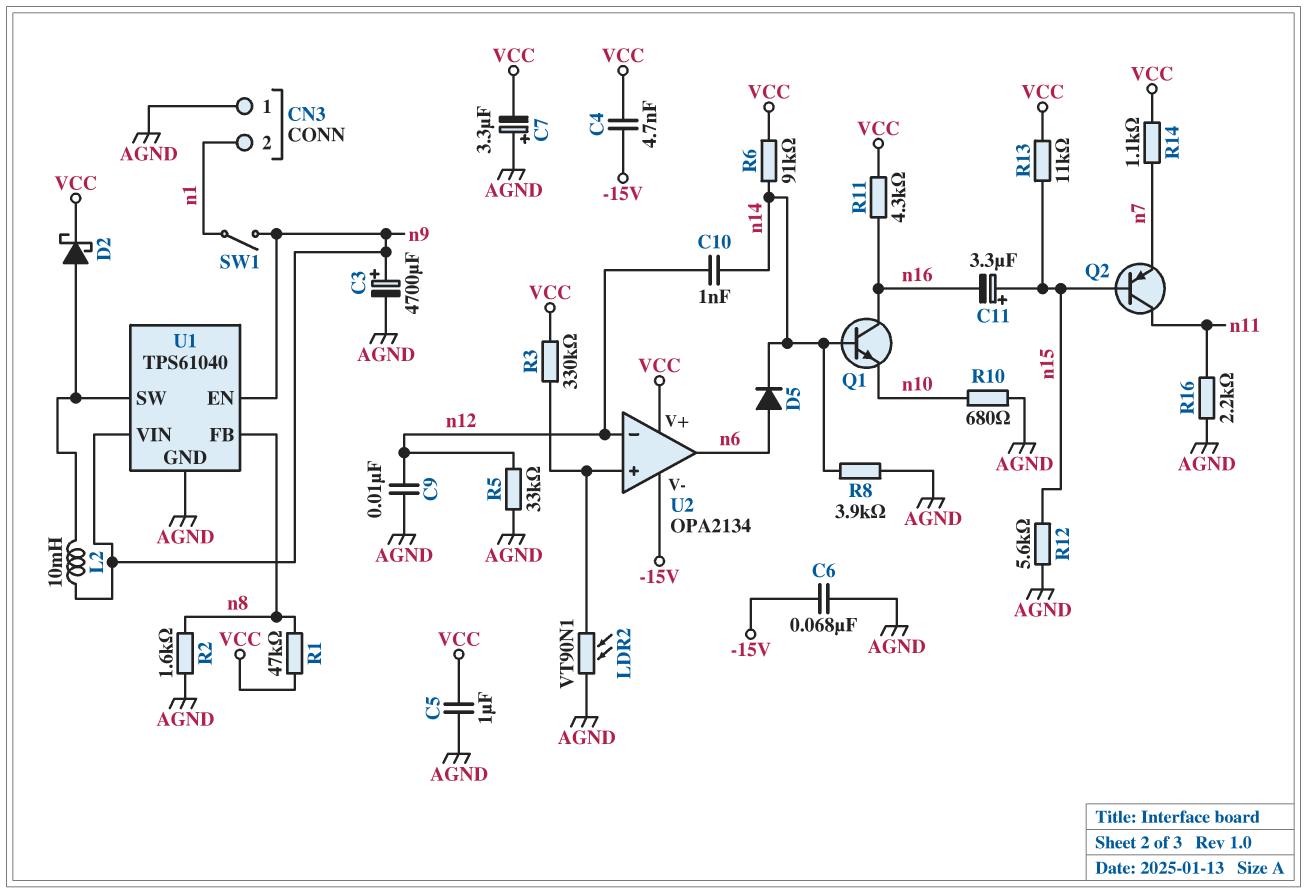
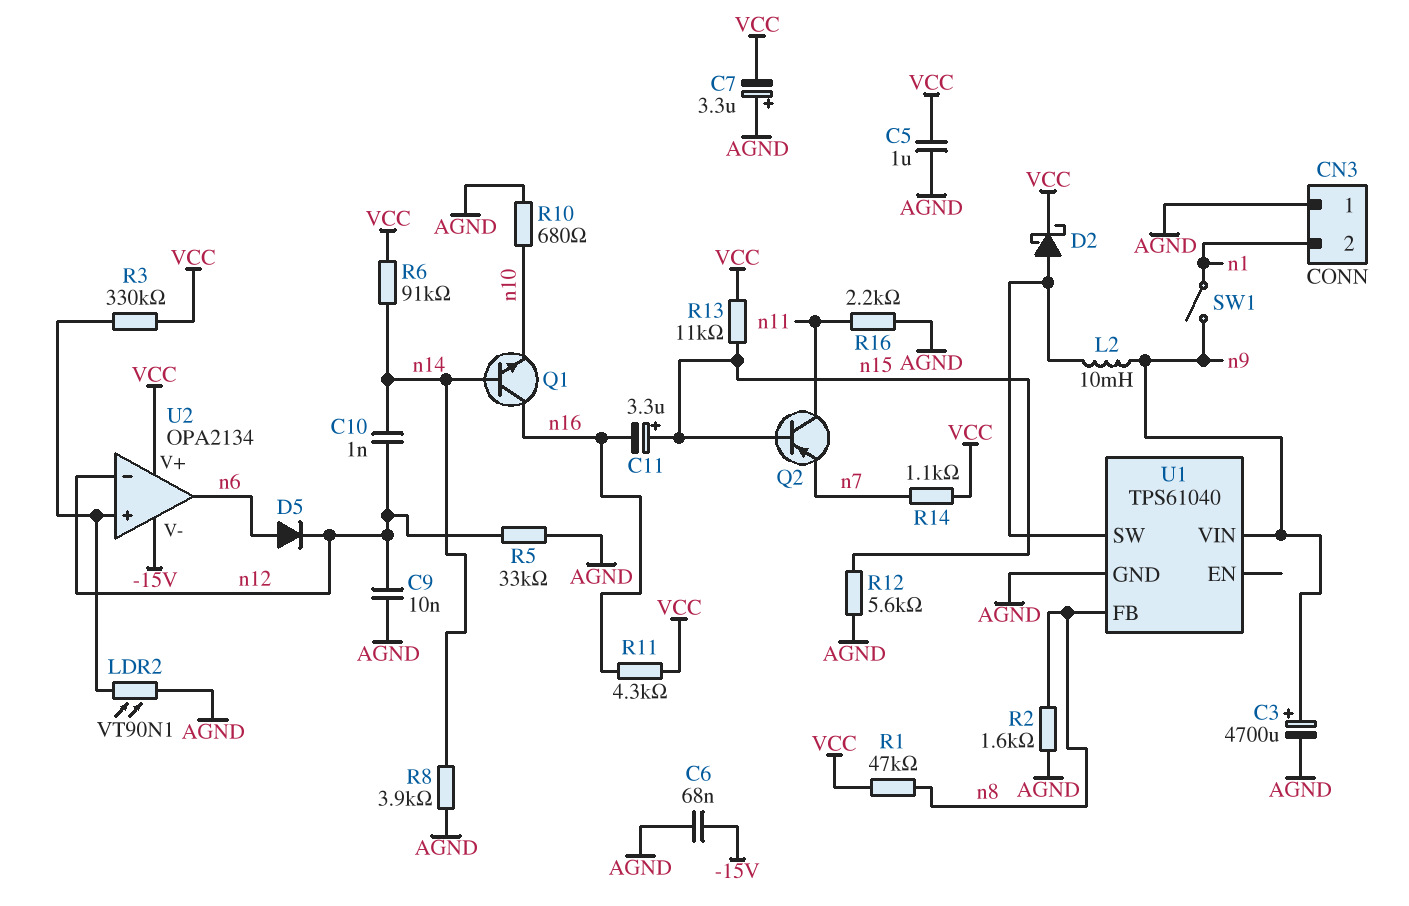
C4: 4.7nF (-15V, VCC) -> none
D5: diode (A n6, K n14) -> diode (A n6, K n12)
U1 pin EN: n9 -> none

